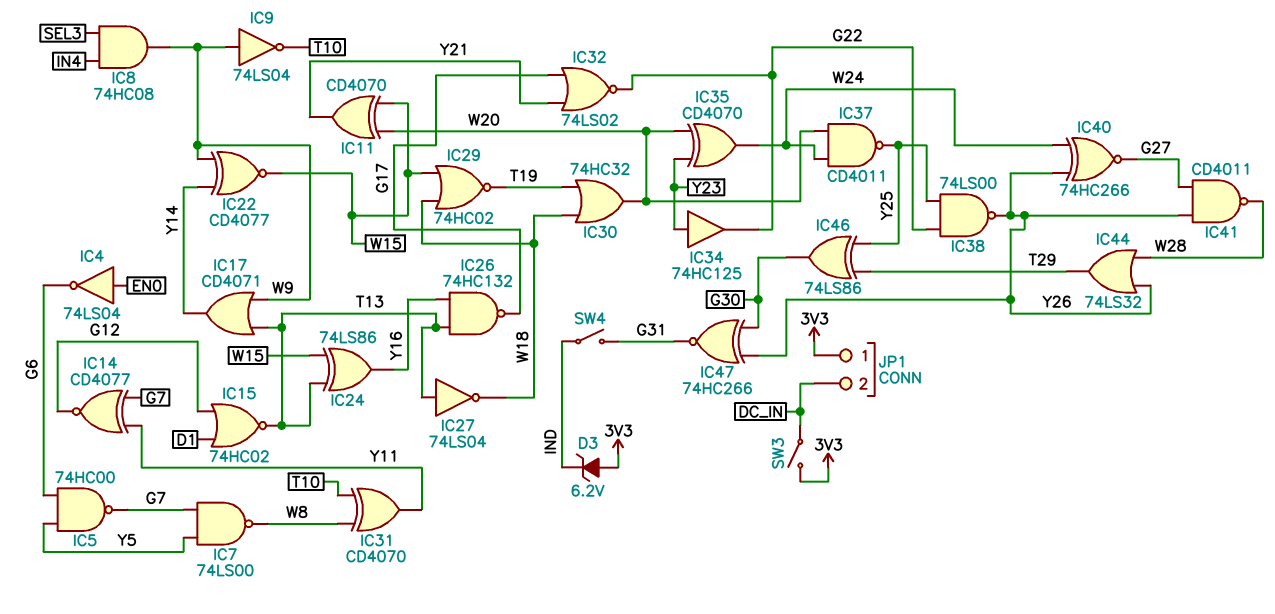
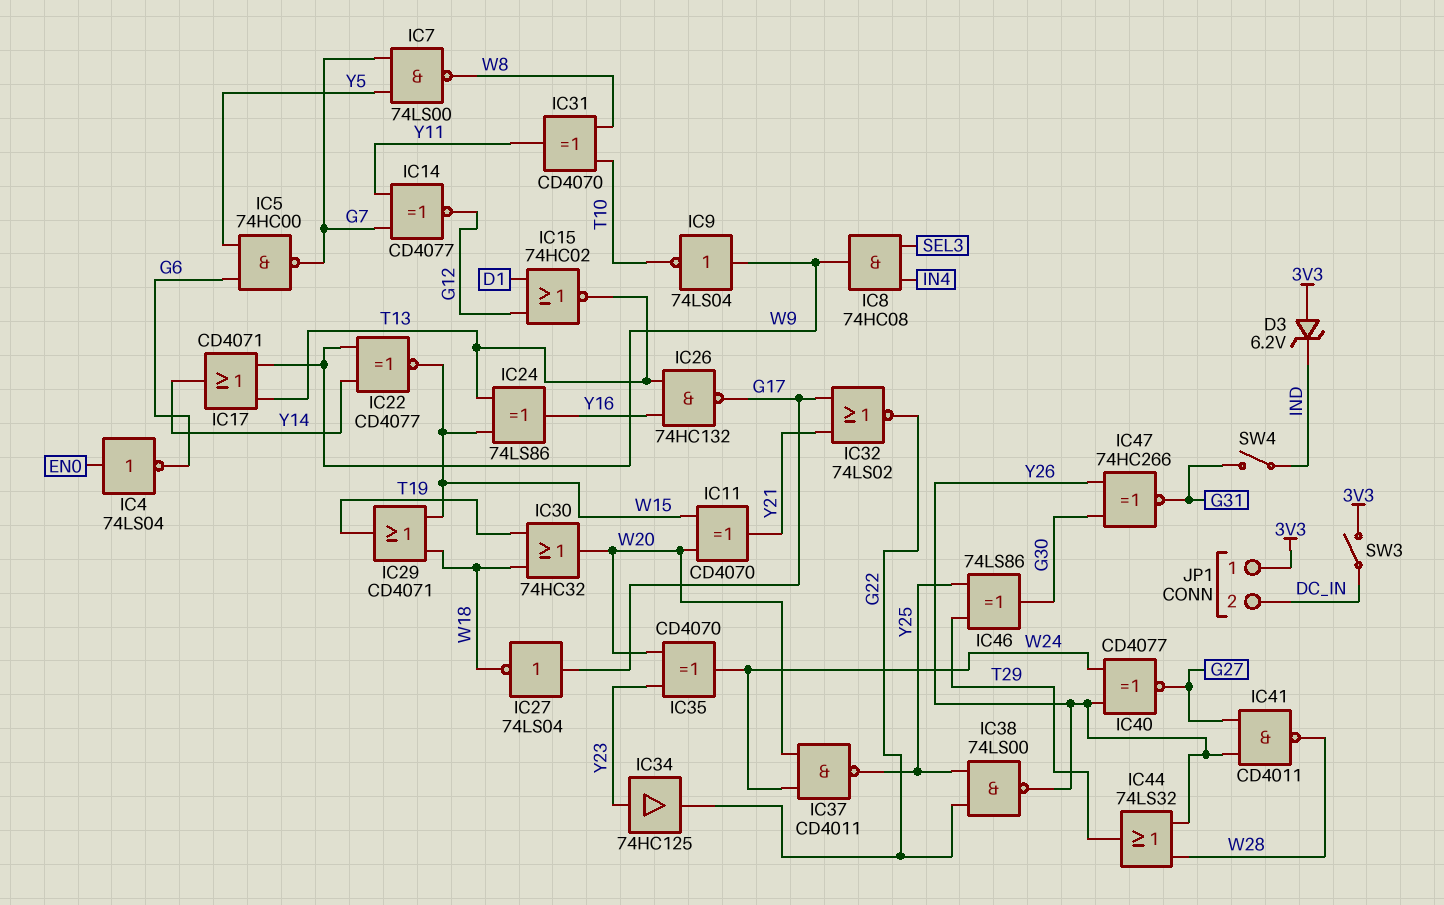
IC27: NOT 74LS04 (in T13, out W18) -> NOT 74LS04 (in G17, out W18)
IC29: NOR 74HC02 (in W15, in W18, out T19) -> OR CD4071 (in W15, in W18, out T19)
IC40: XNOR 74HC266 (in W24, in Y26, out G27) -> XNOR CD4077 (in W24, in Y26, out G27)

